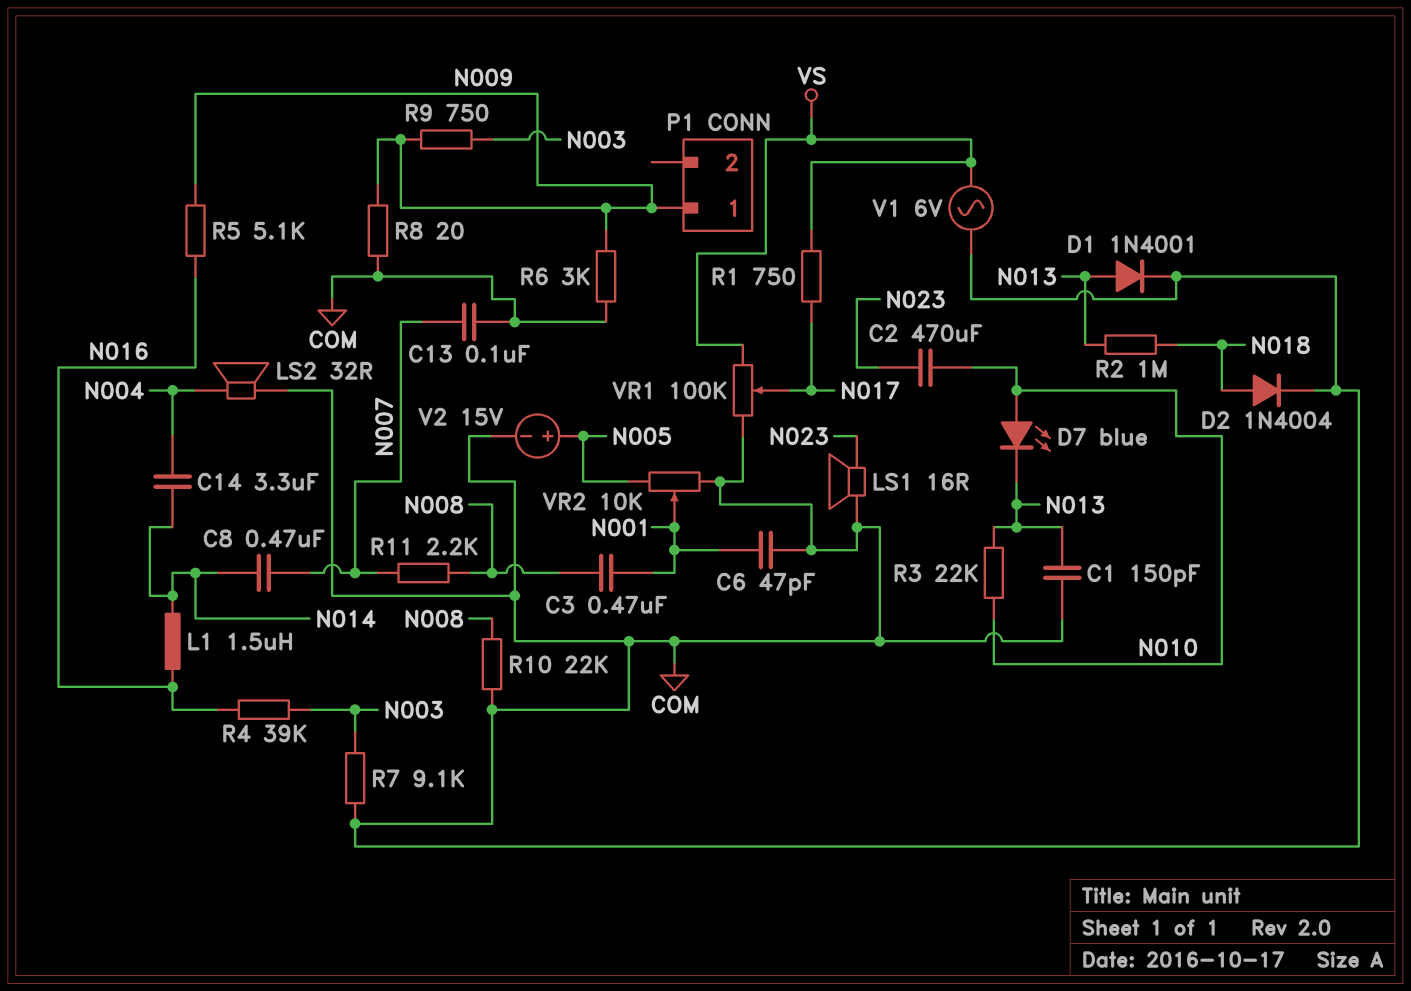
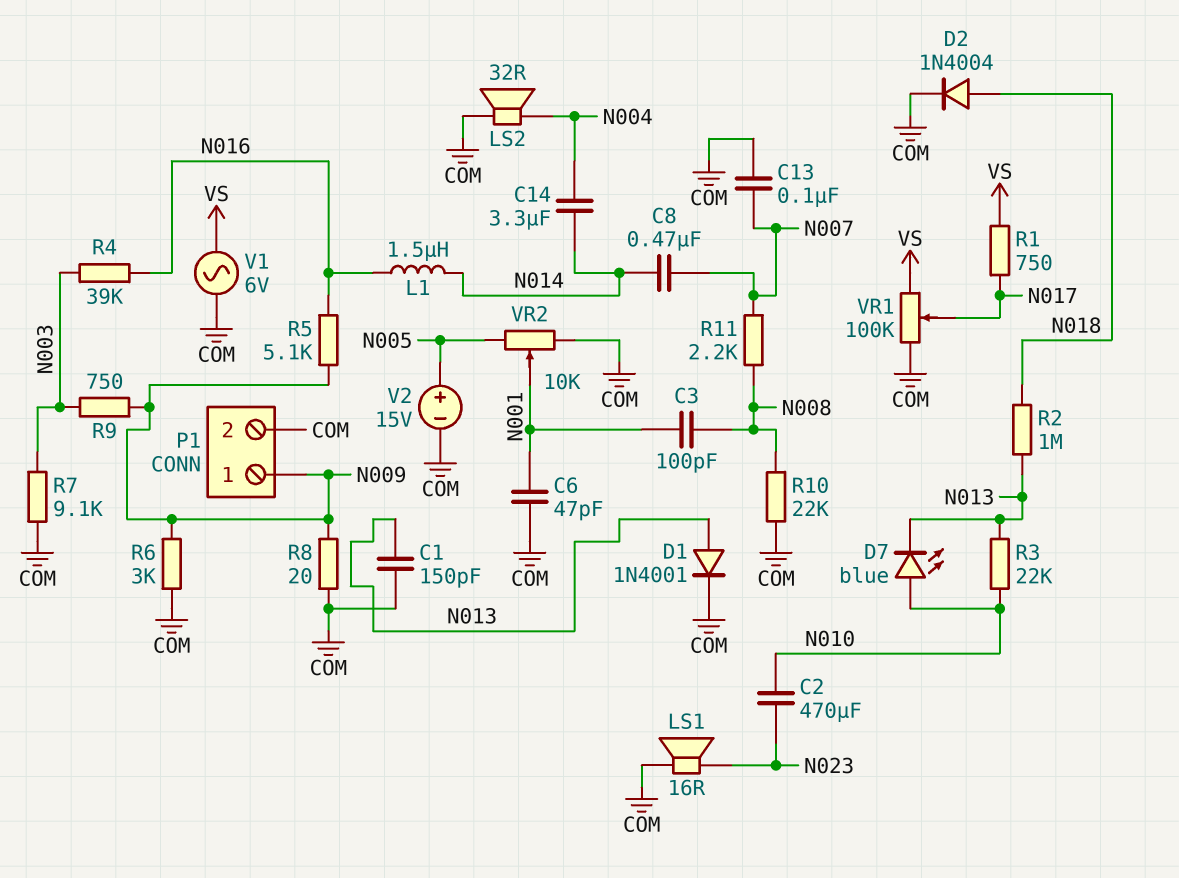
C3: 470nF (N001, N008) -> 100pF (N001, N008)
P1 pin 2: none -> COM

